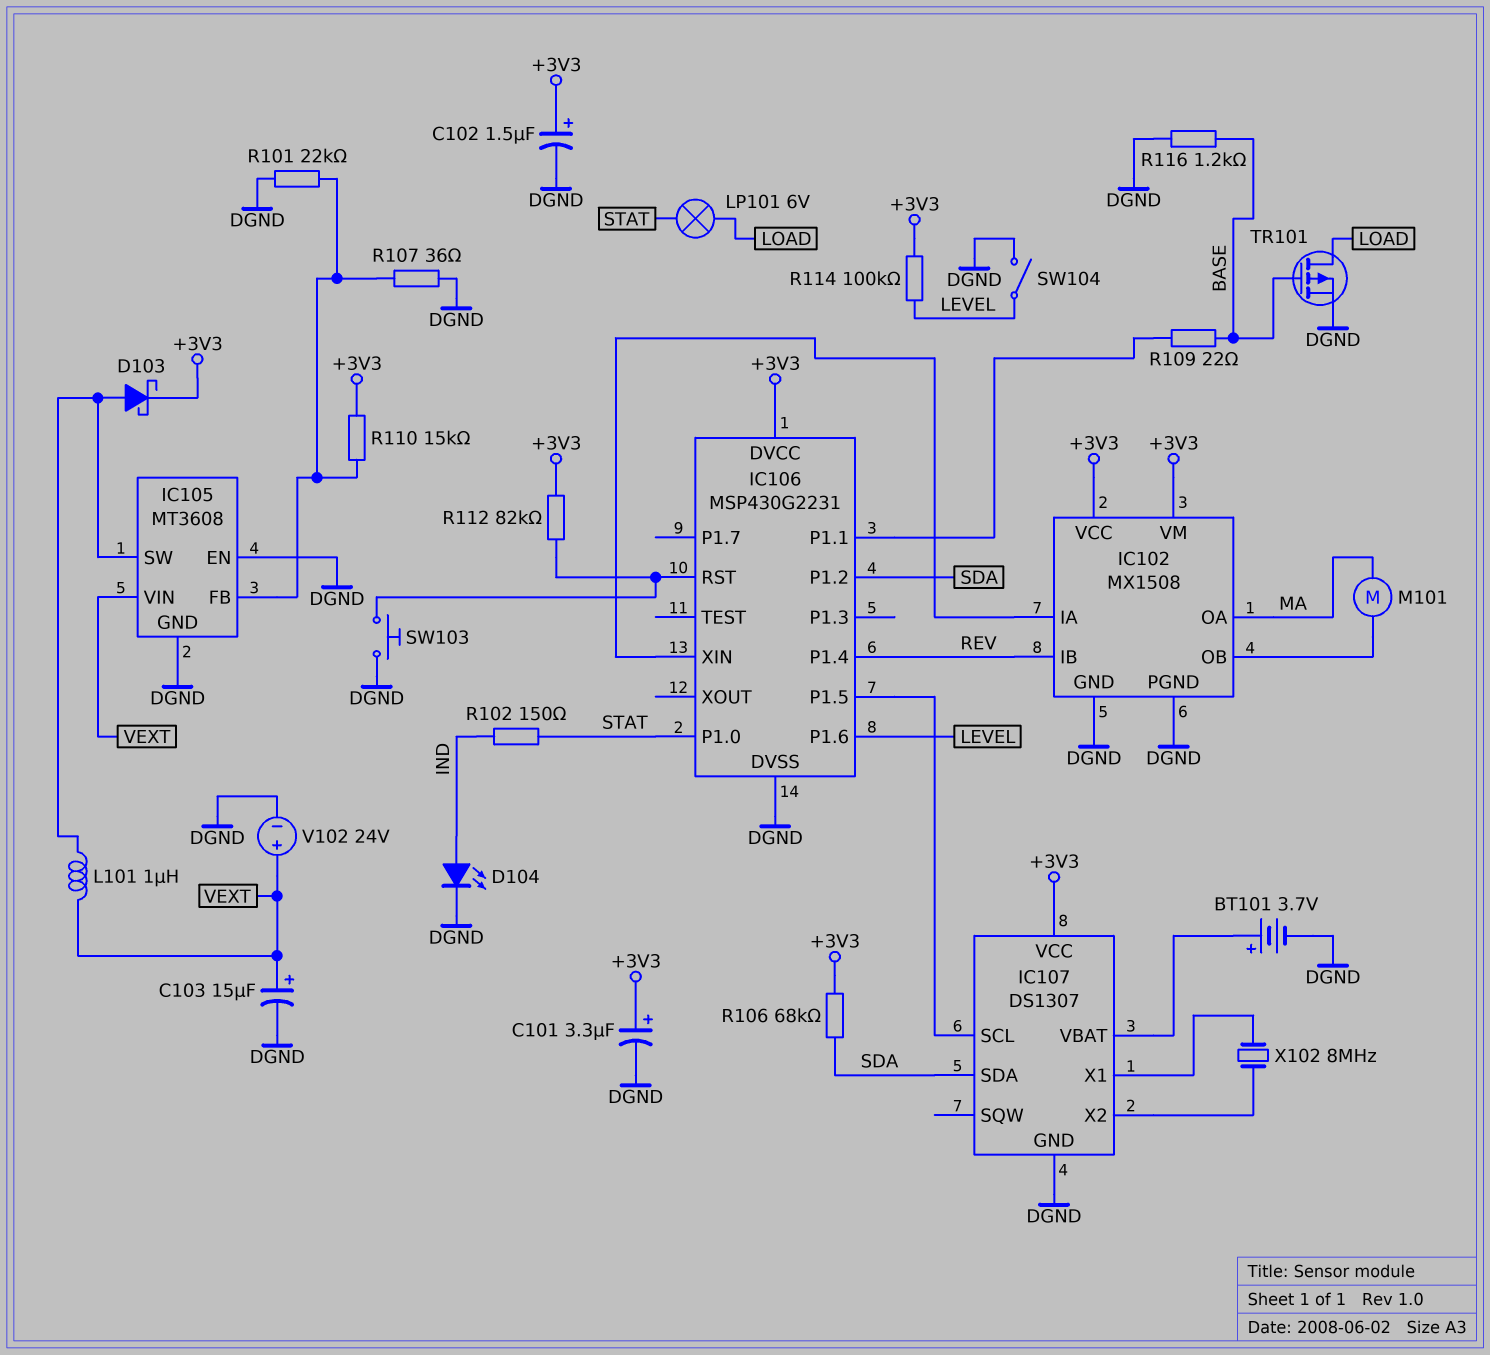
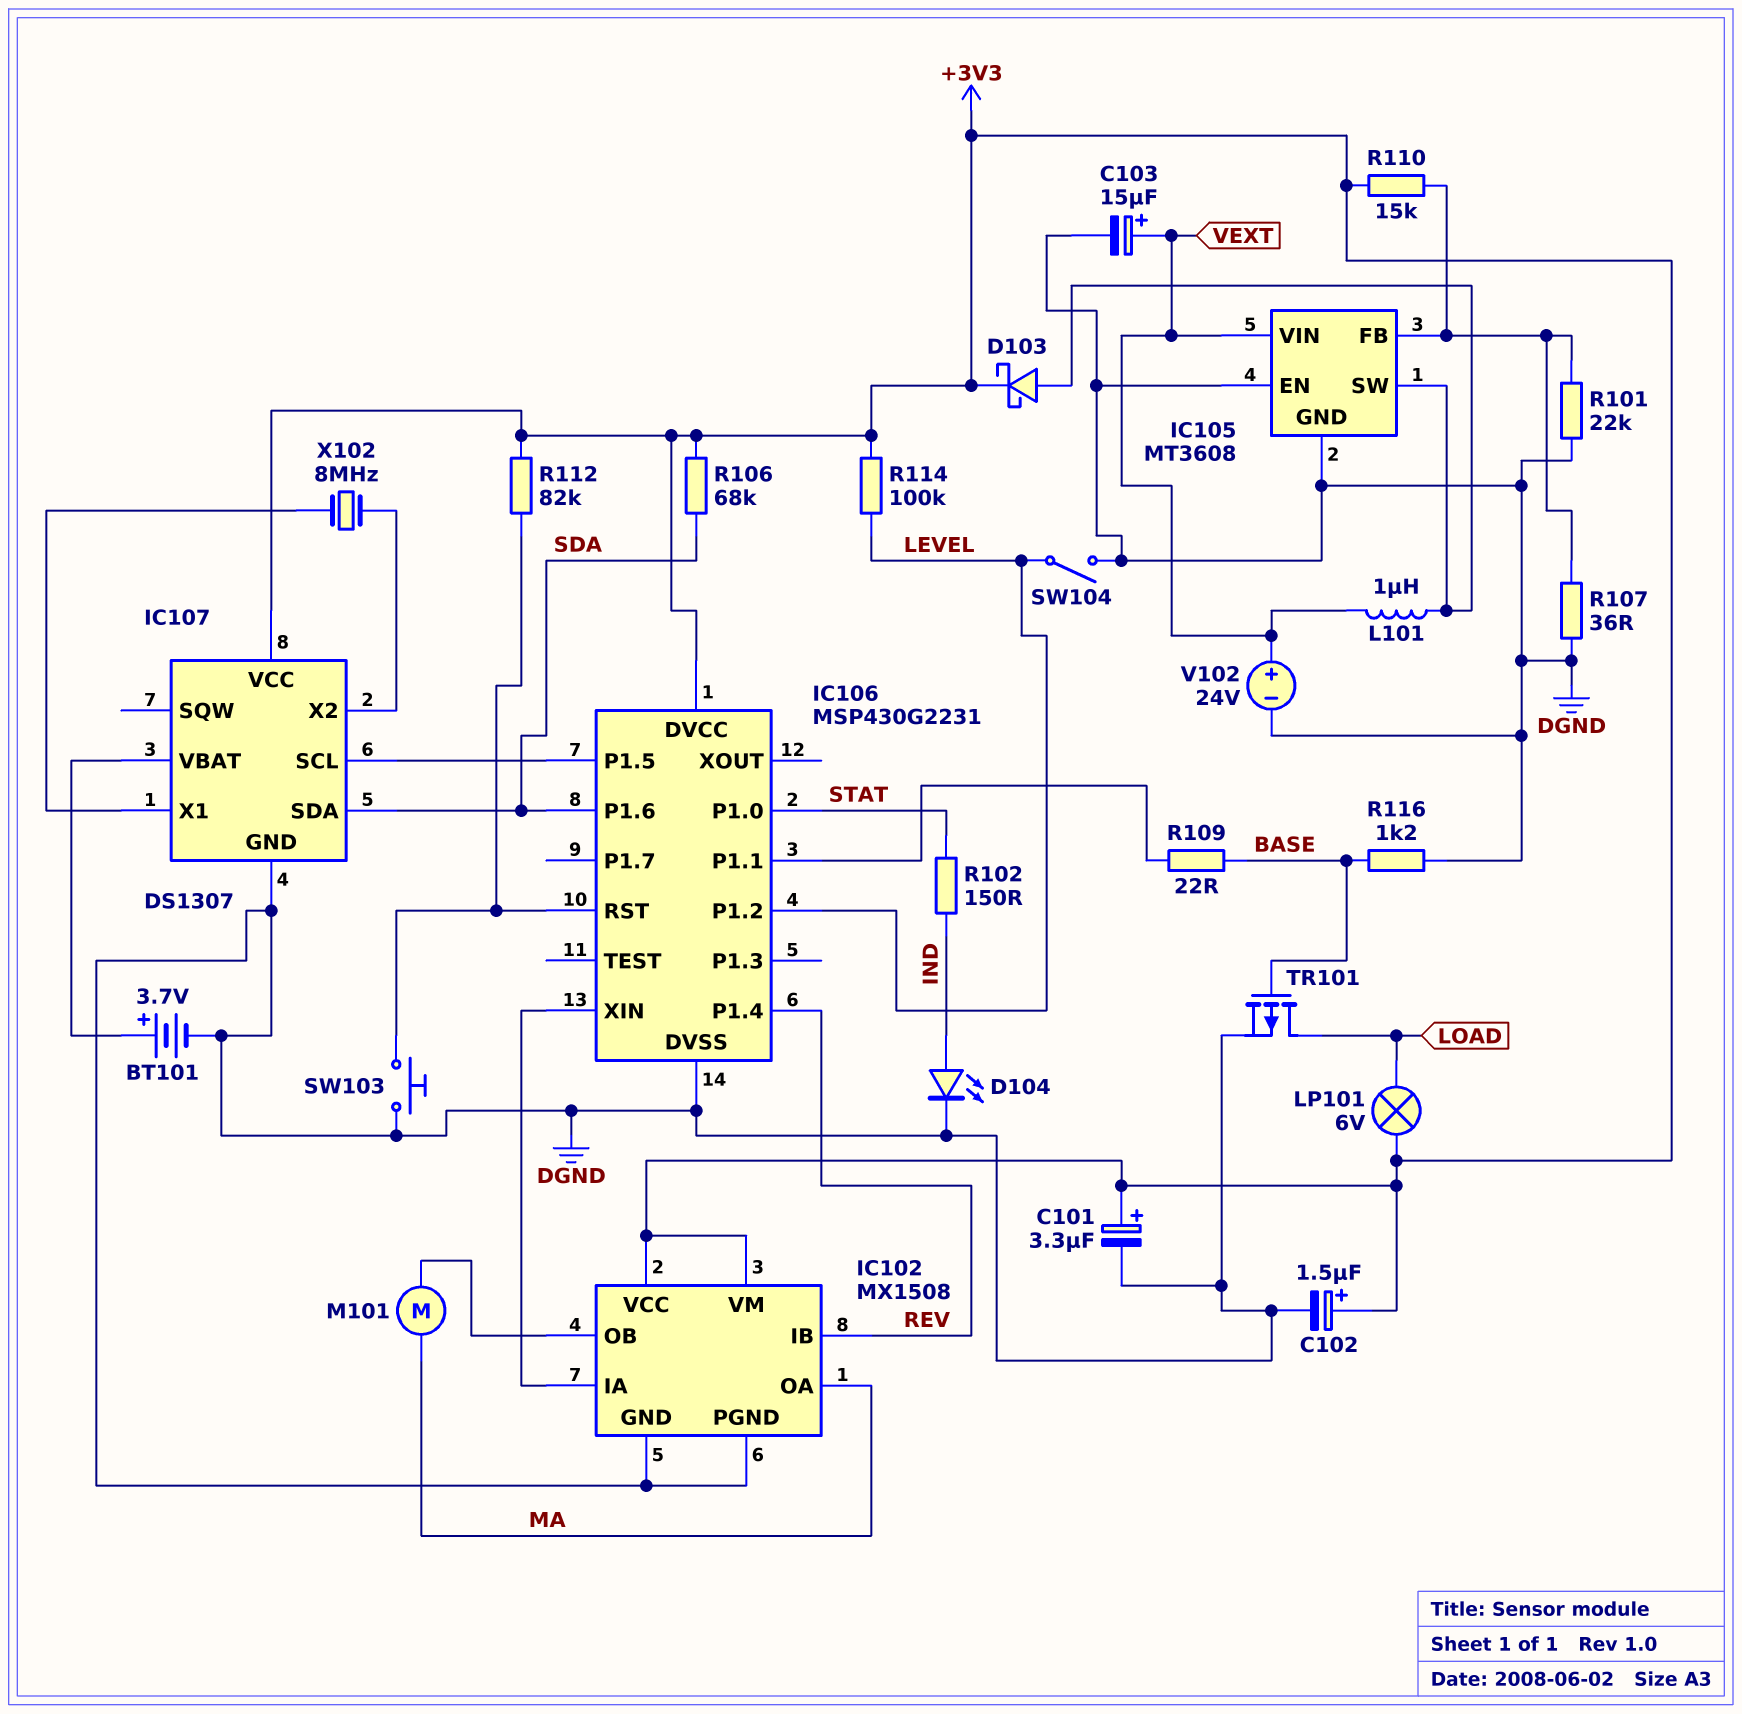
IC106 pin P1.2: SDA -> LEVEL
IC106 pin P1.6: LEVEL -> SDA
LP101: lamp 6V (LOAD, STAT) -> lamp 6V (+3V3, LOAD)

